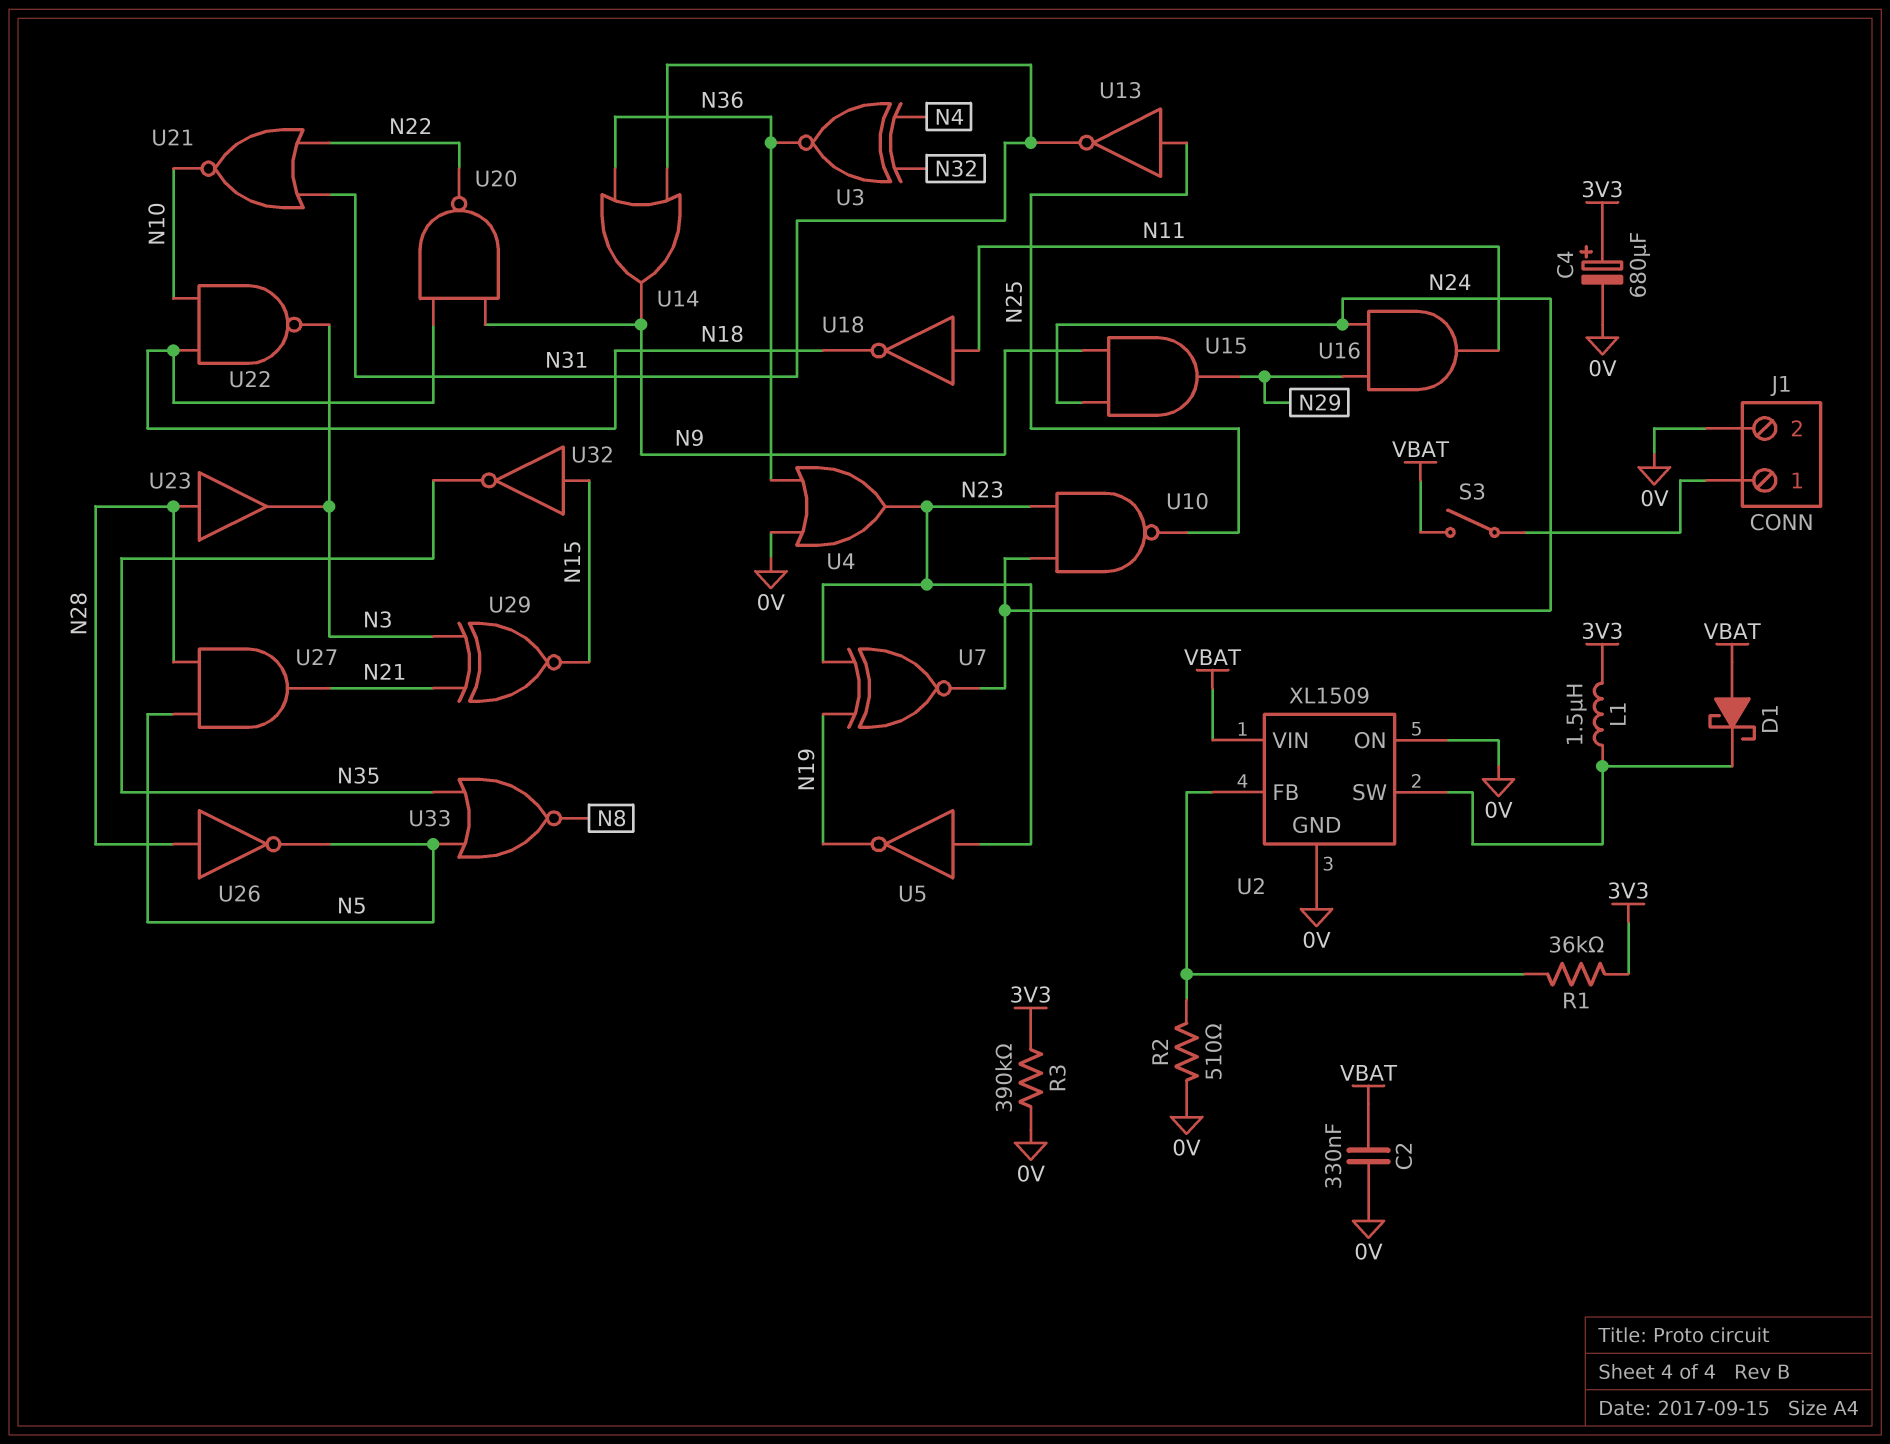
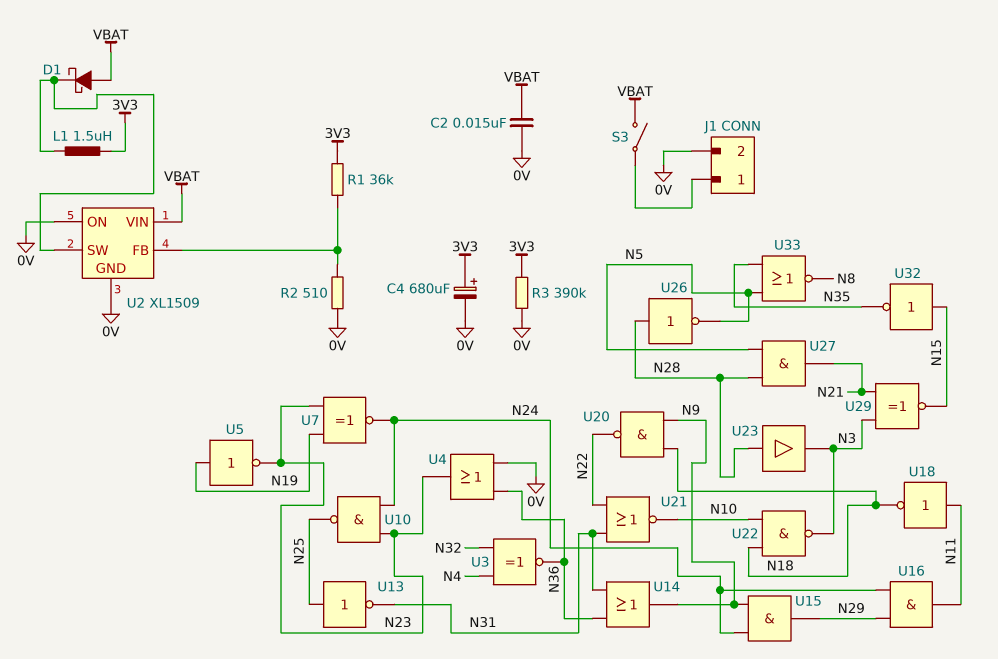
C2: 330nF (0V, VBAT) -> 15nF (0V, VBAT)
U5: NOT (in N23, out N19) -> NOT (in N19, out N23)

